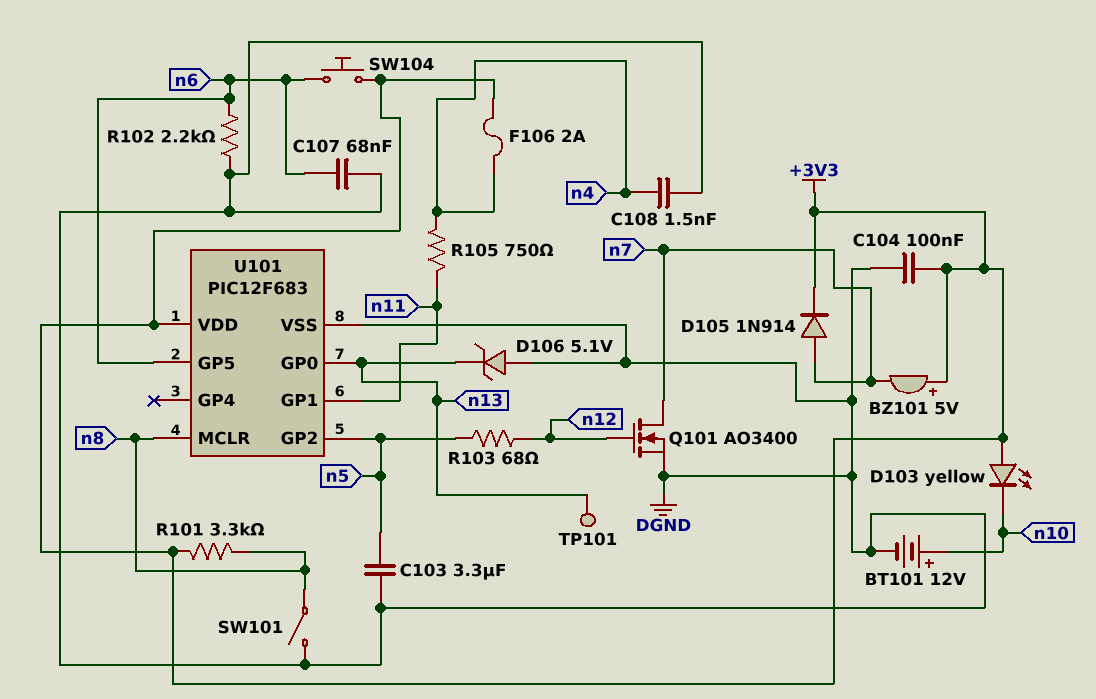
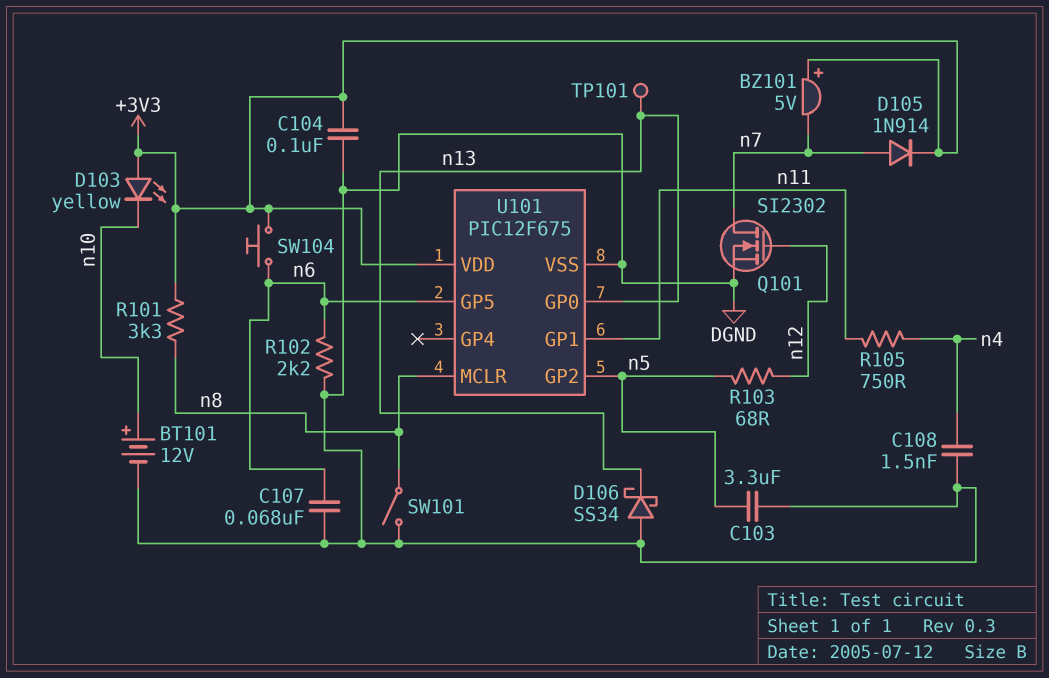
D106: zener 5.1V (A DGND, K n13) -> schottky SS34 (A DGND, K n13)
F106: 2A (+3V3, n4) -> none
Q101: NMOS AO3400 (G n12, D n7, S DGND) -> NMOS SI2302 (G n12, D n7, S DGND)
U101: PIC12F683 -> PIC12F675

